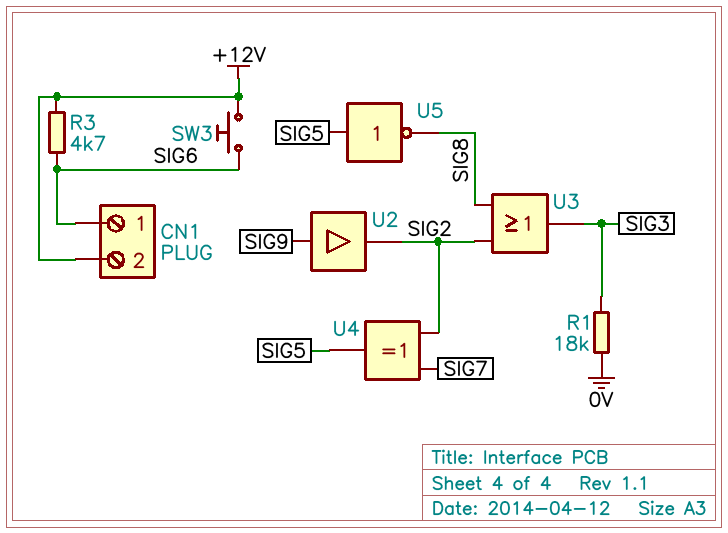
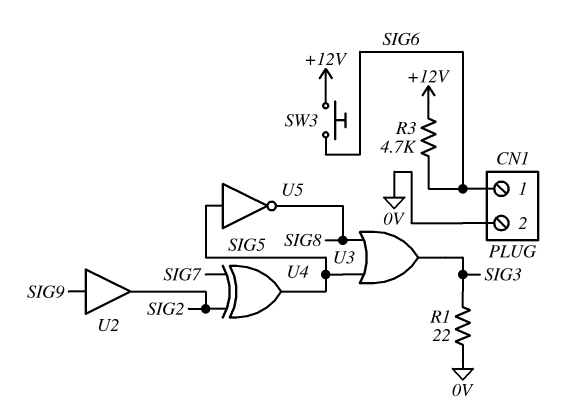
CN1 pin 2: +12V -> 0V
R1: 18k (0V, SIG3) -> 22 (0V, SIG3)
U3: OR (in SIG2, in SIG8, out SIG3) -> OR (in SIG5, in SIG8, out SIG3)

